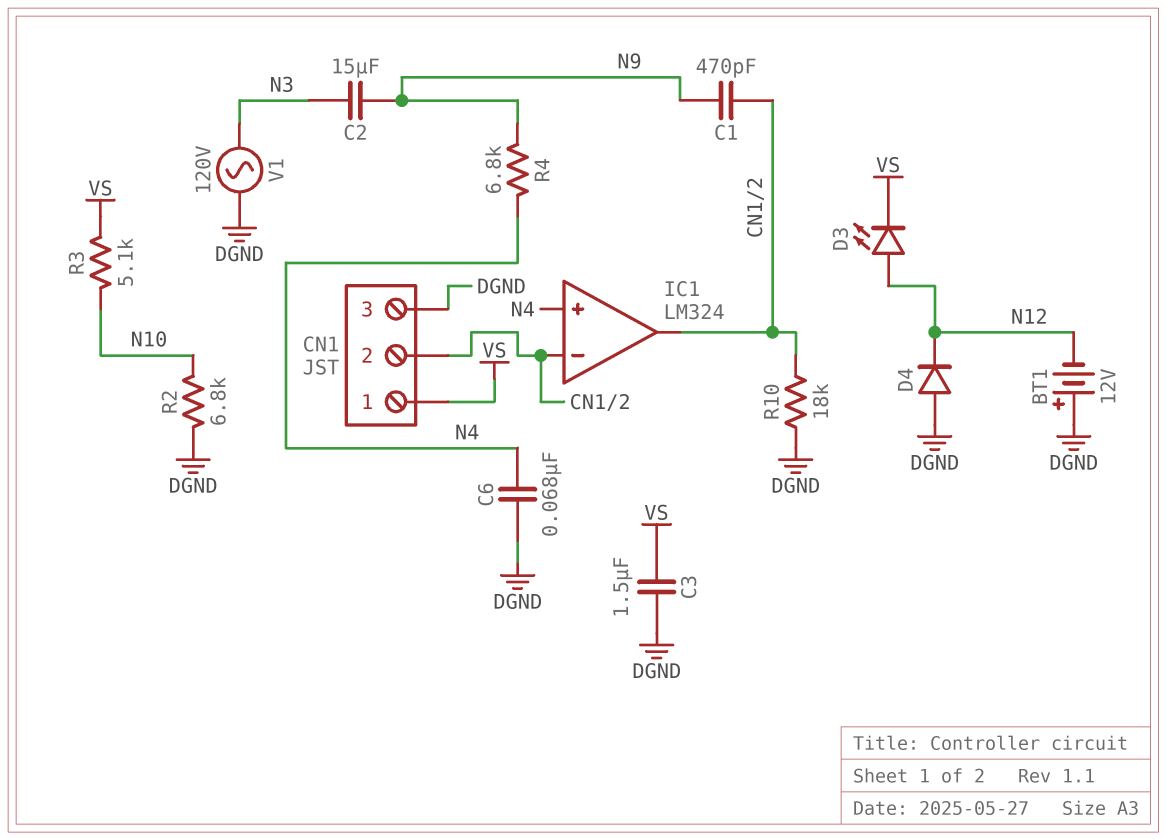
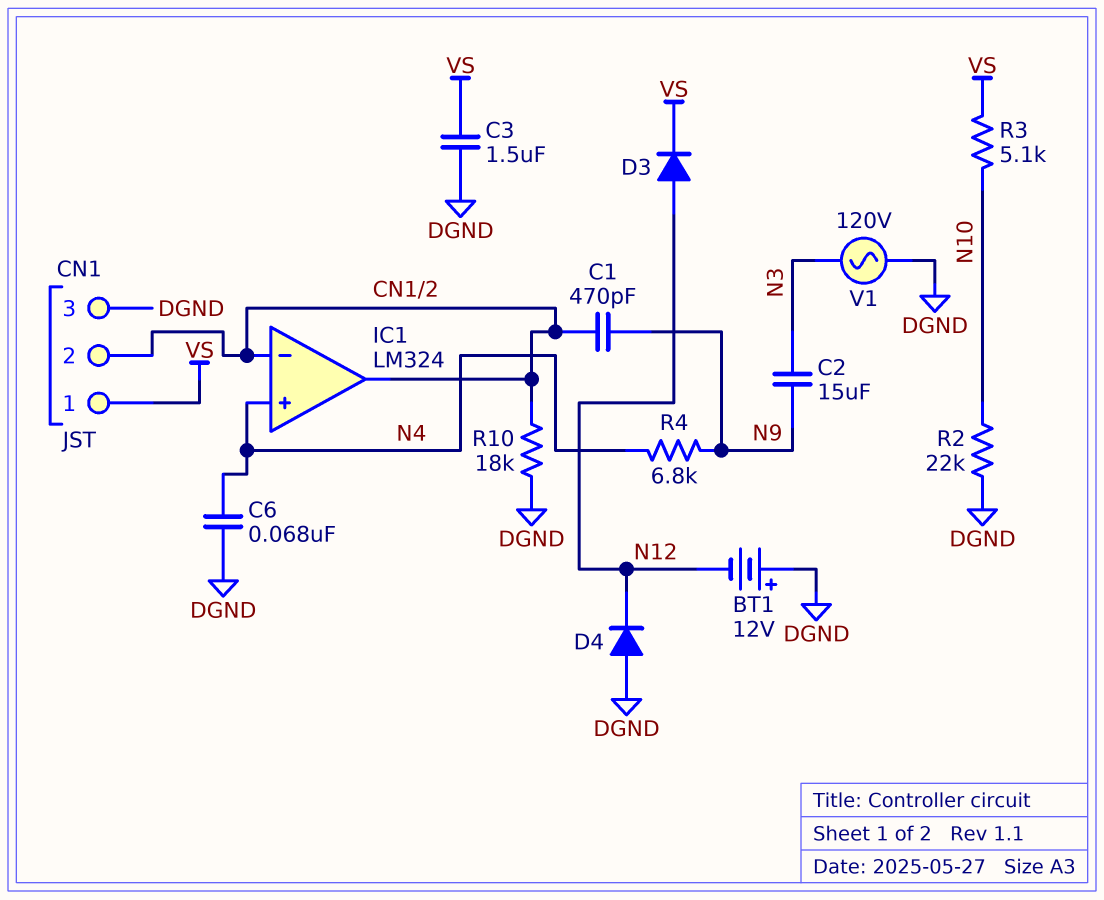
D3: LED (A N12, K VS) -> diode (A N12, K VS)
R2: 6.8k (DGND, N10) -> 22k (DGND, N10)

